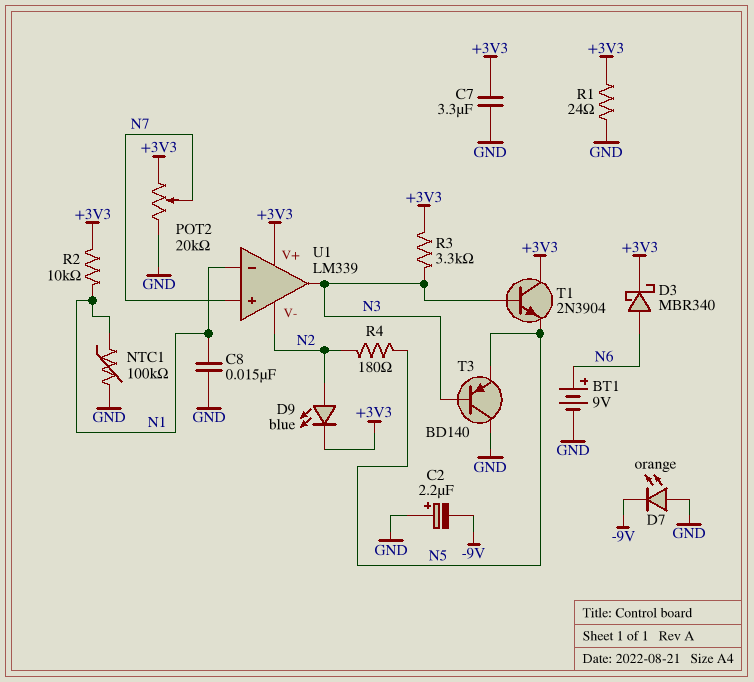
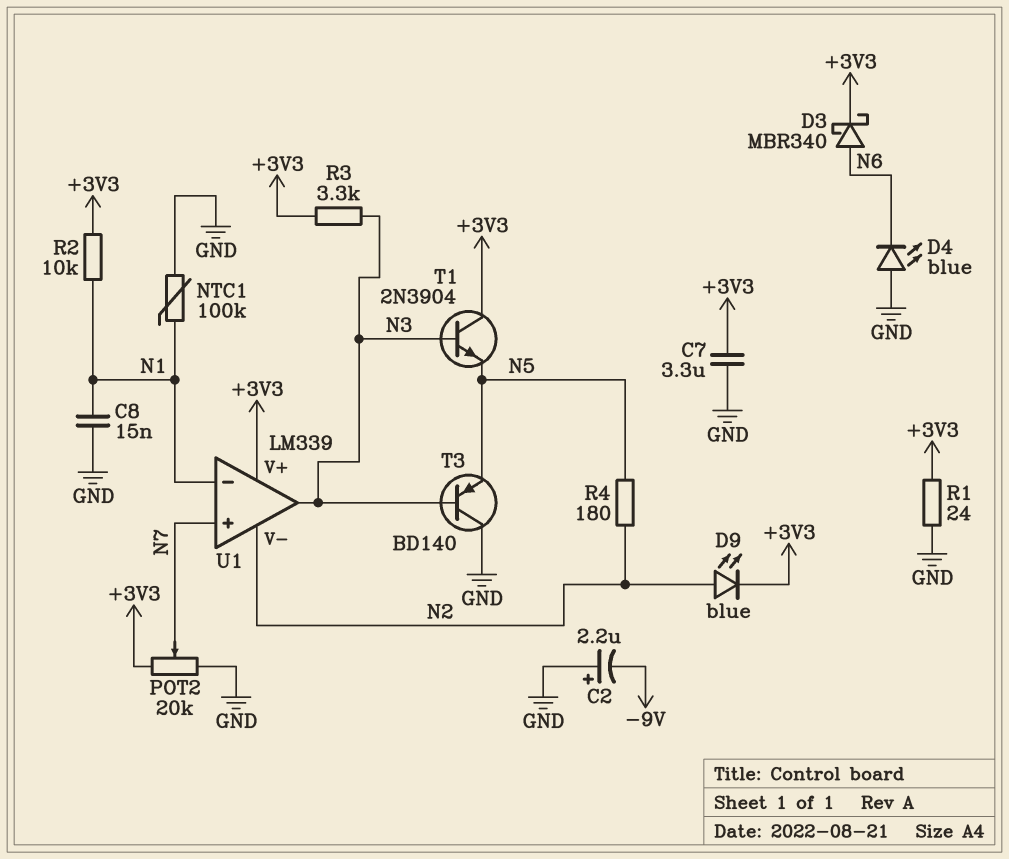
BT1: 9V (plus N6, minus GND) -> none
D4: none -> LED blue (A GND, K N6)
D7: LED orange (A GND, K -9V) -> none

